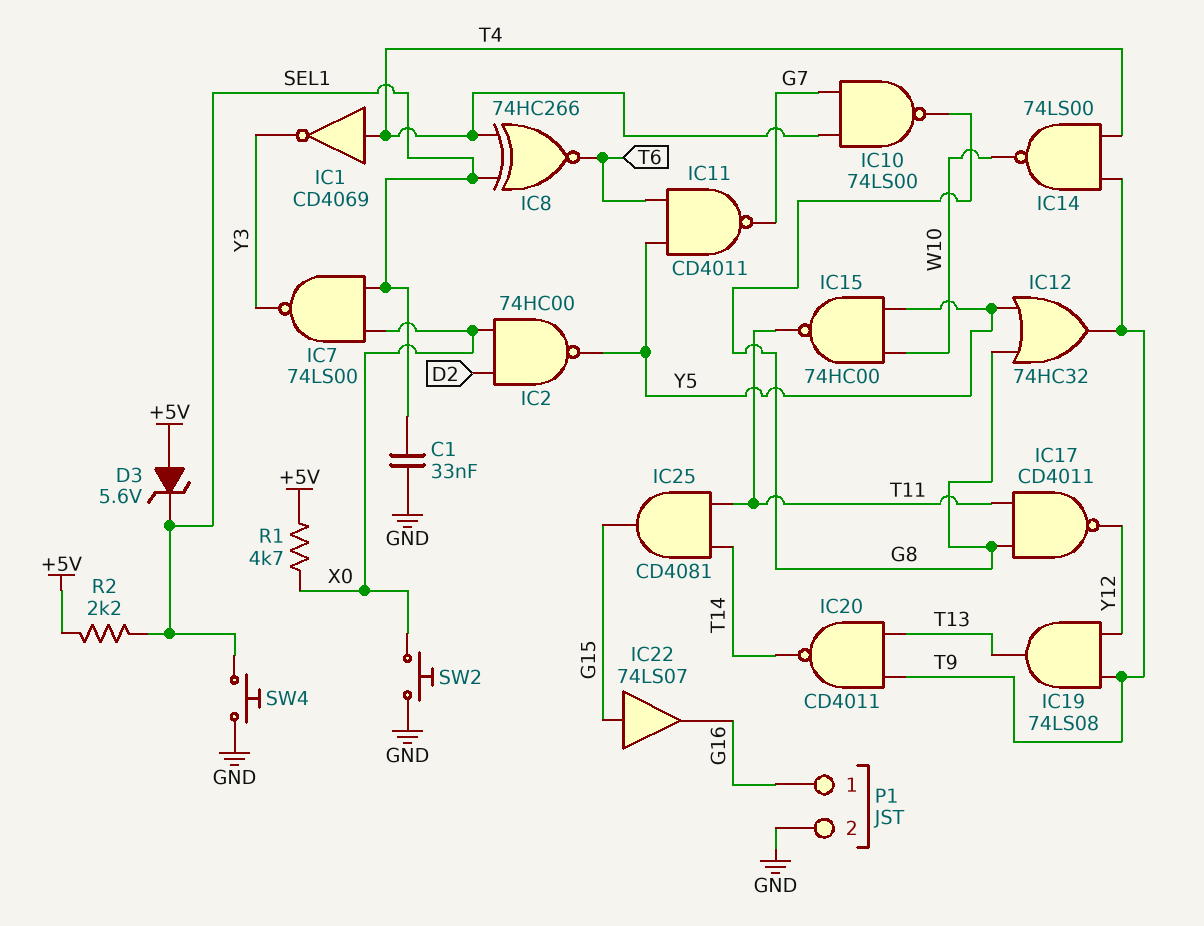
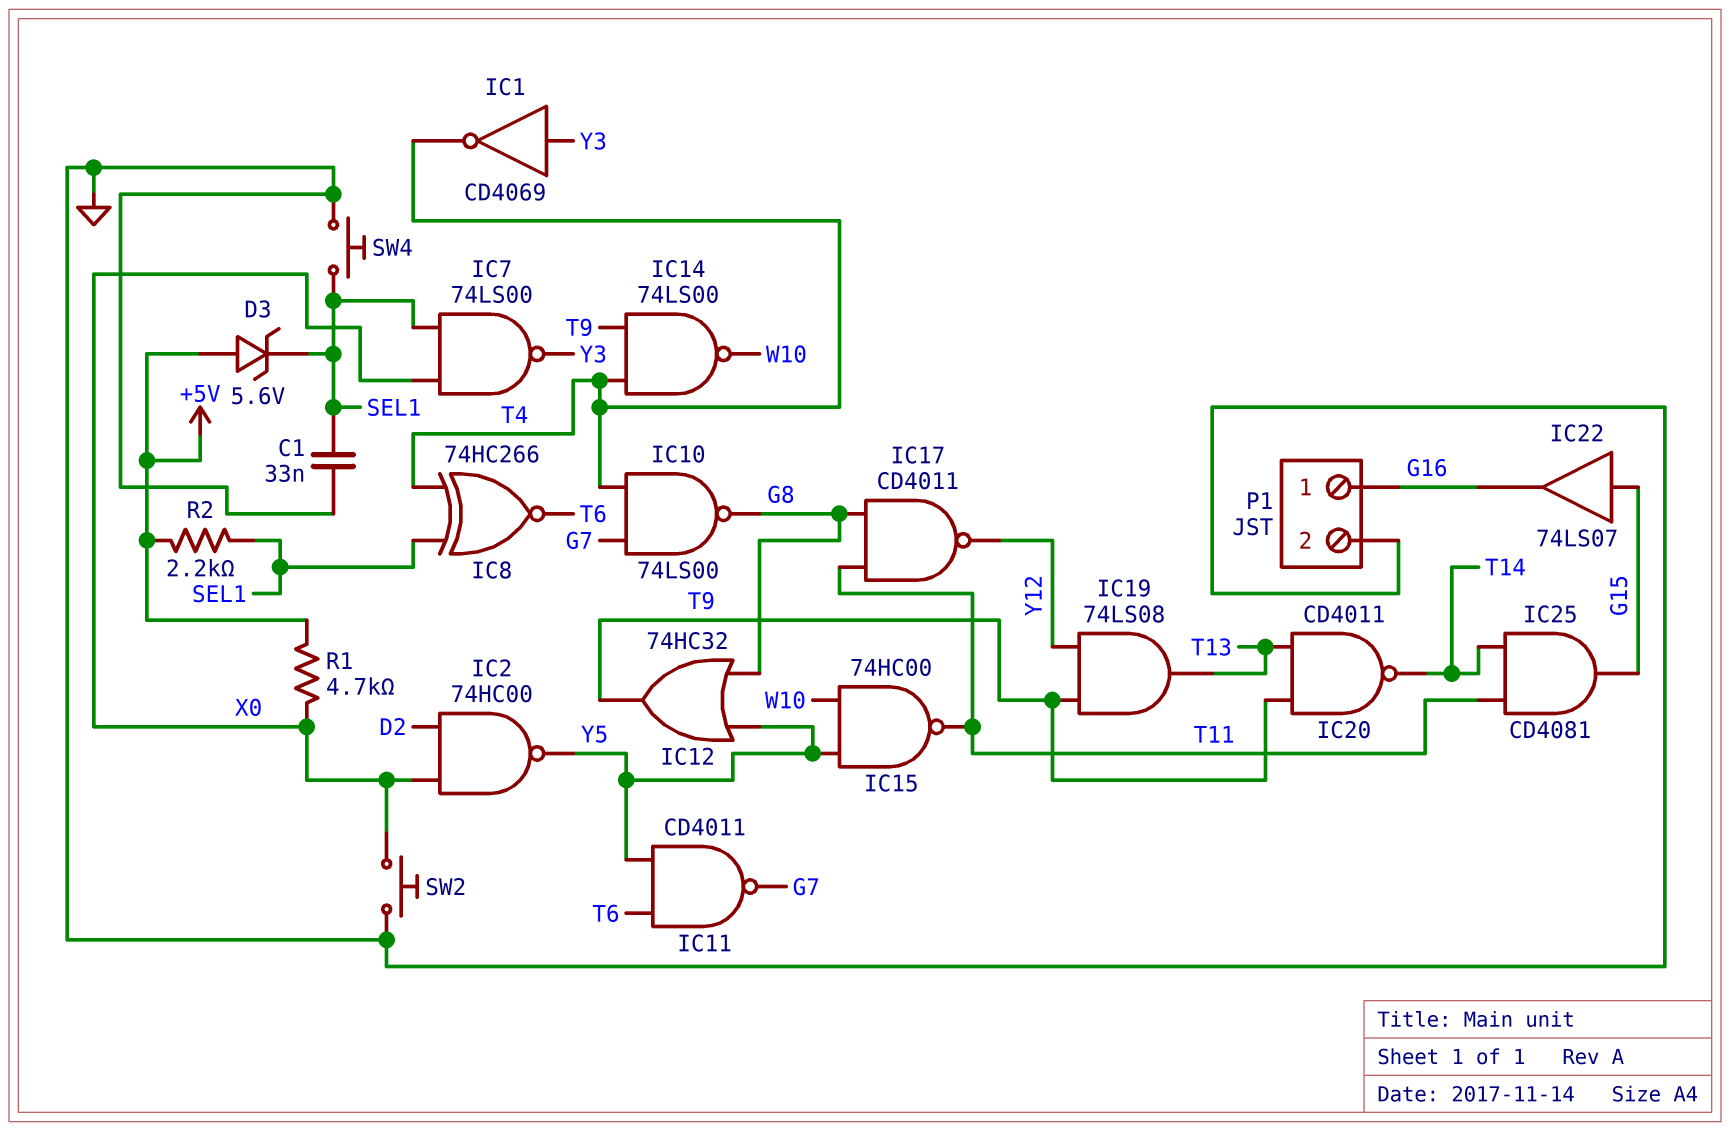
IC1: NOT CD4069 (in T4, out Y3) -> NOT CD4069 (in Y3, out T4)

